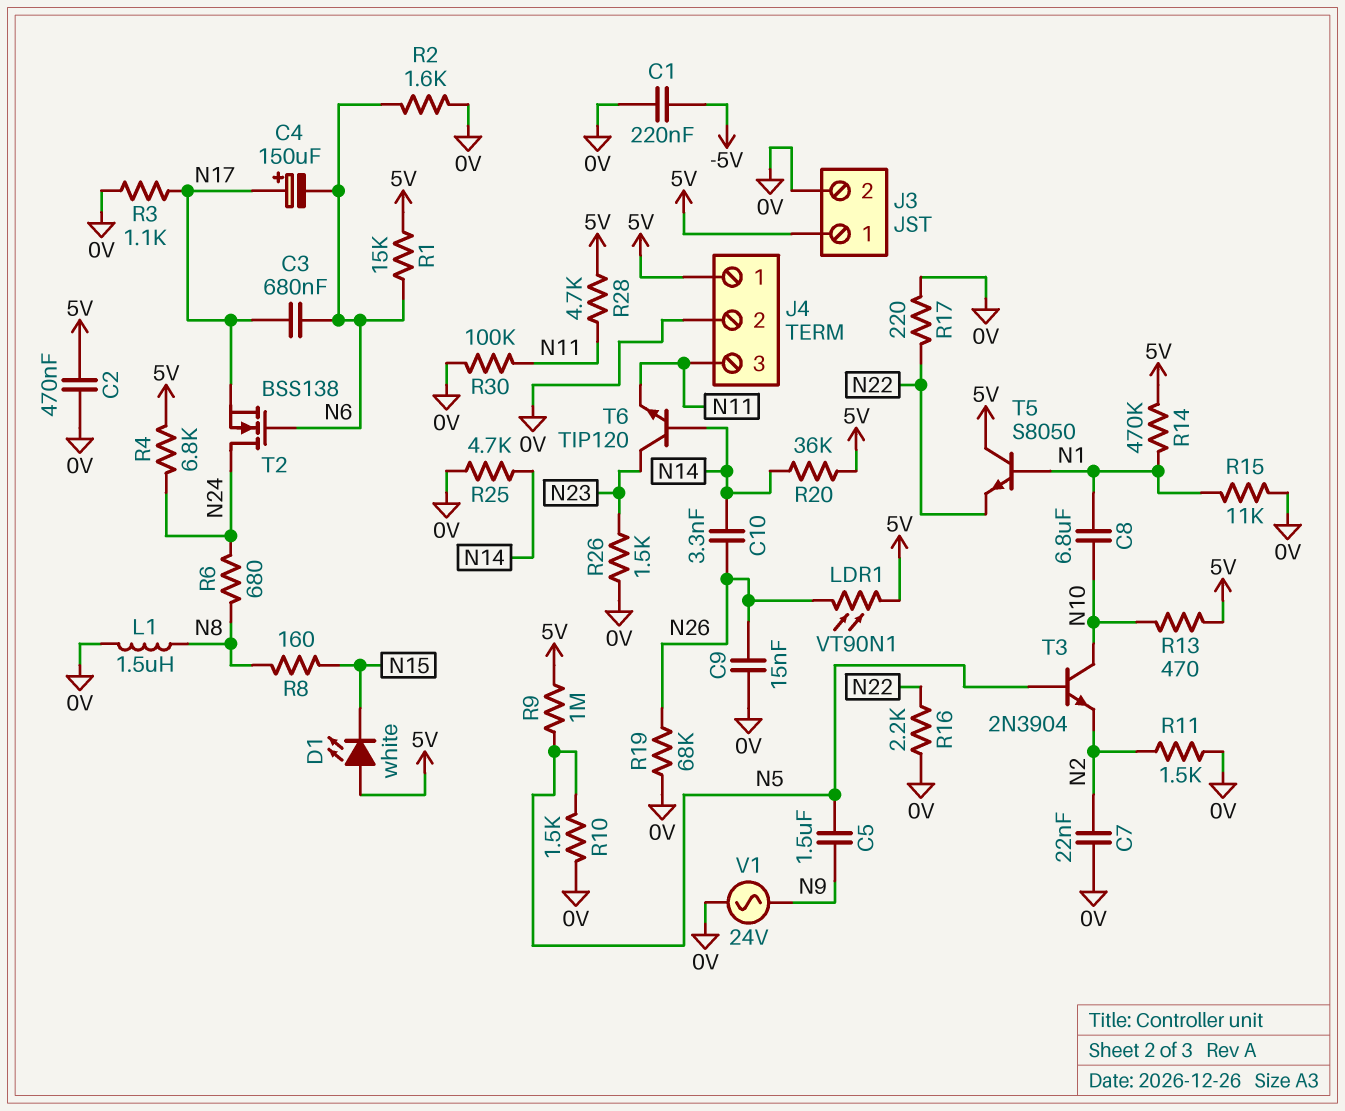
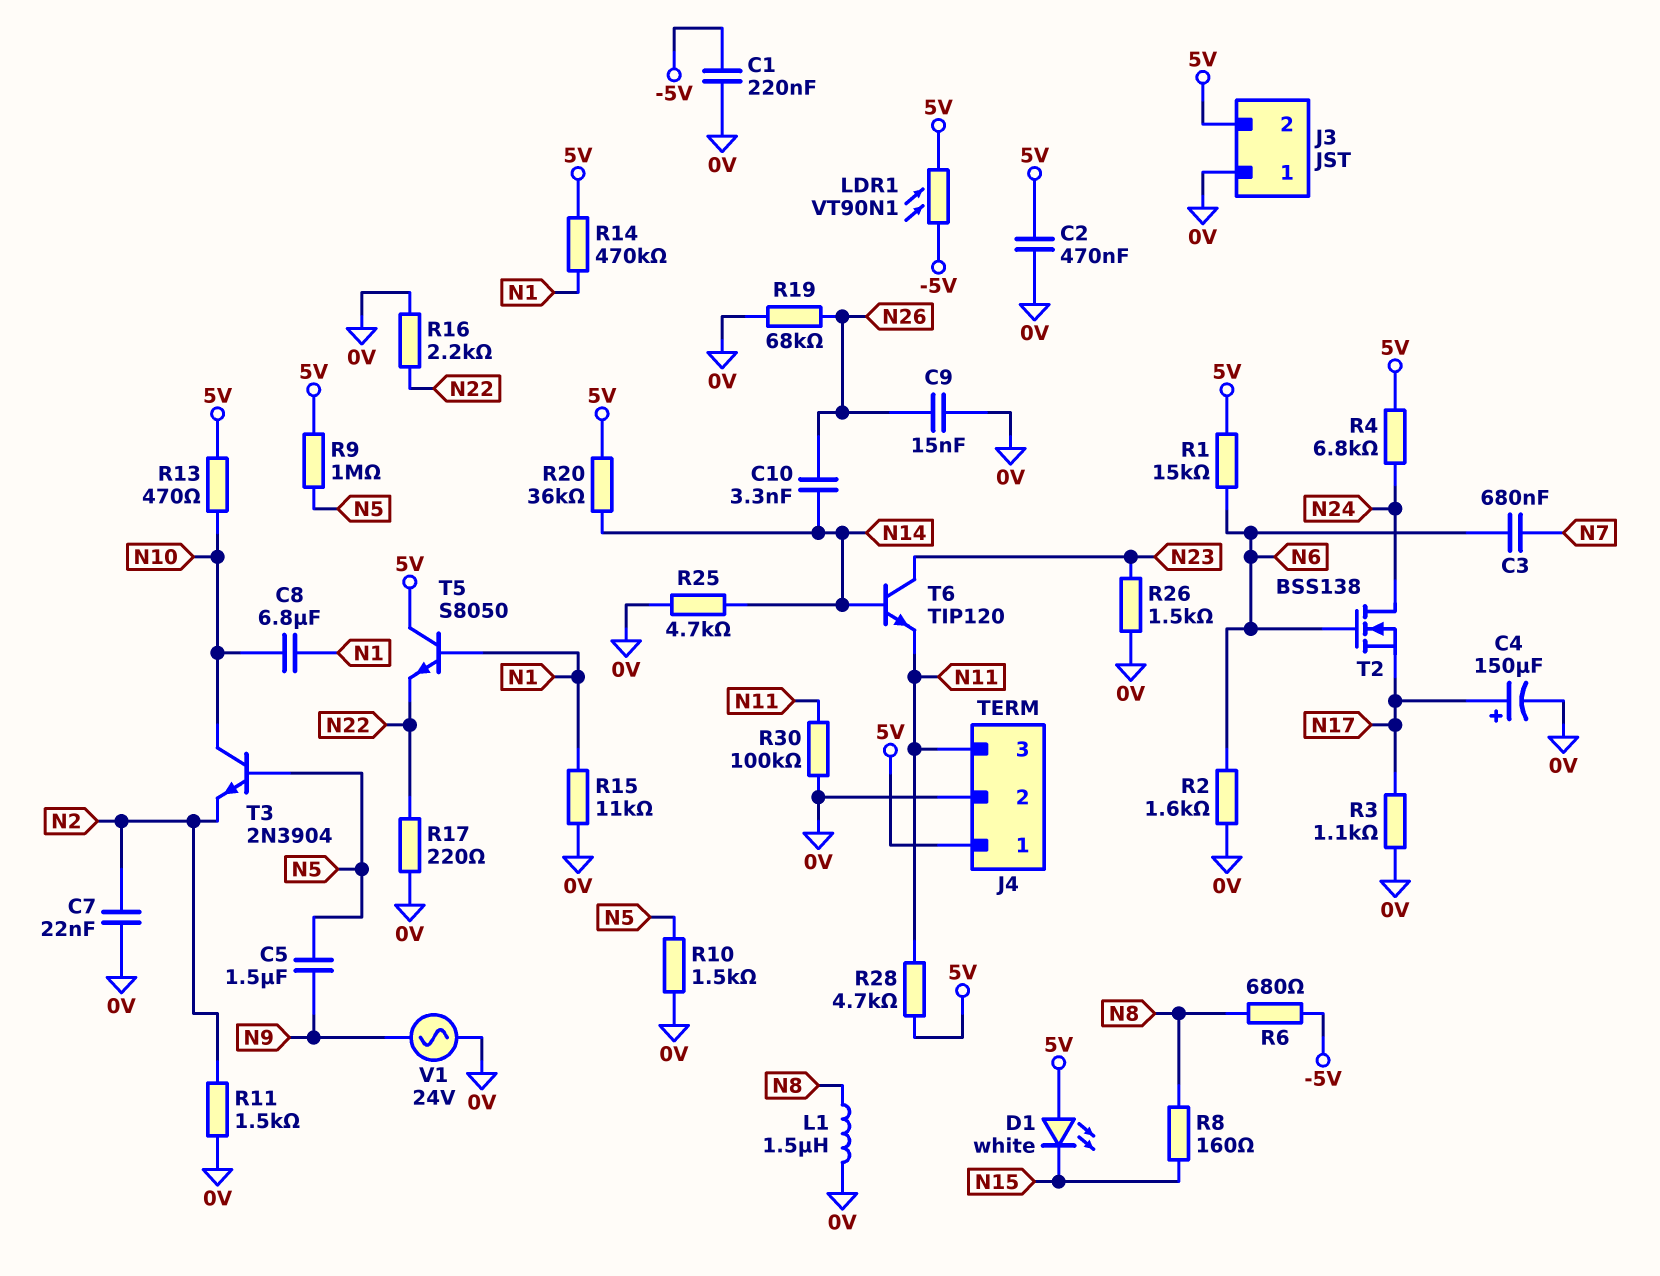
C3: 680nF (N6, N17) -> 680nF (N6, N7)
C4: 150uF (plus N17, minus N6) -> 150uF (plus N17, minus 0V)
J3 pin 1: 5V -> 0V
J3 pin 2: 0V -> 5V
LDR1: VT90N1 (5V, N26) -> VT90N1 (-5V, 5V)
R6: 680 (N8, N24) -> 680 (-5V, N8)

